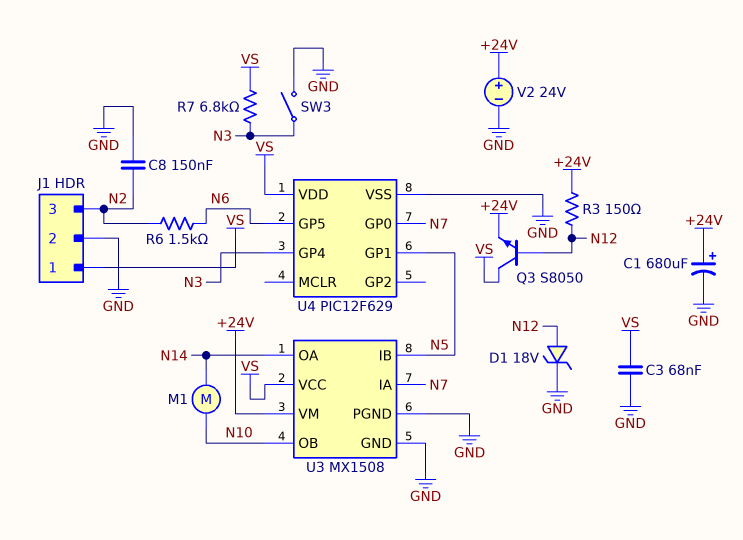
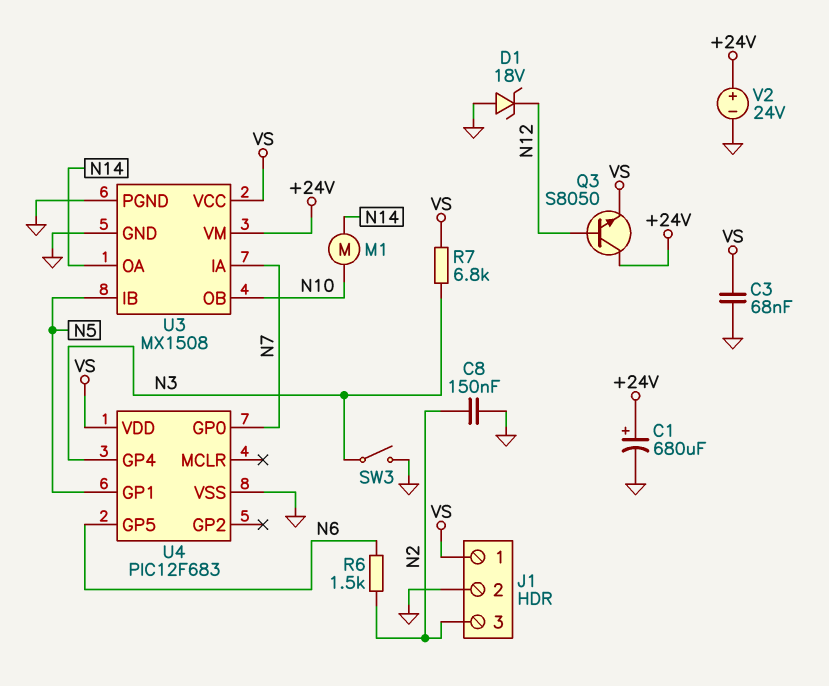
D1: zener 18V (A N12, K GND) -> zener 18V (A GND, K N12)
Q3: NPN S8050 (B N12, C VS, E +24V) -> NPN S8050 (B N12, C +24V, E VS)
R3: 150 (+24V, N12) -> none
U4: PIC12F629 -> PIC12F683

